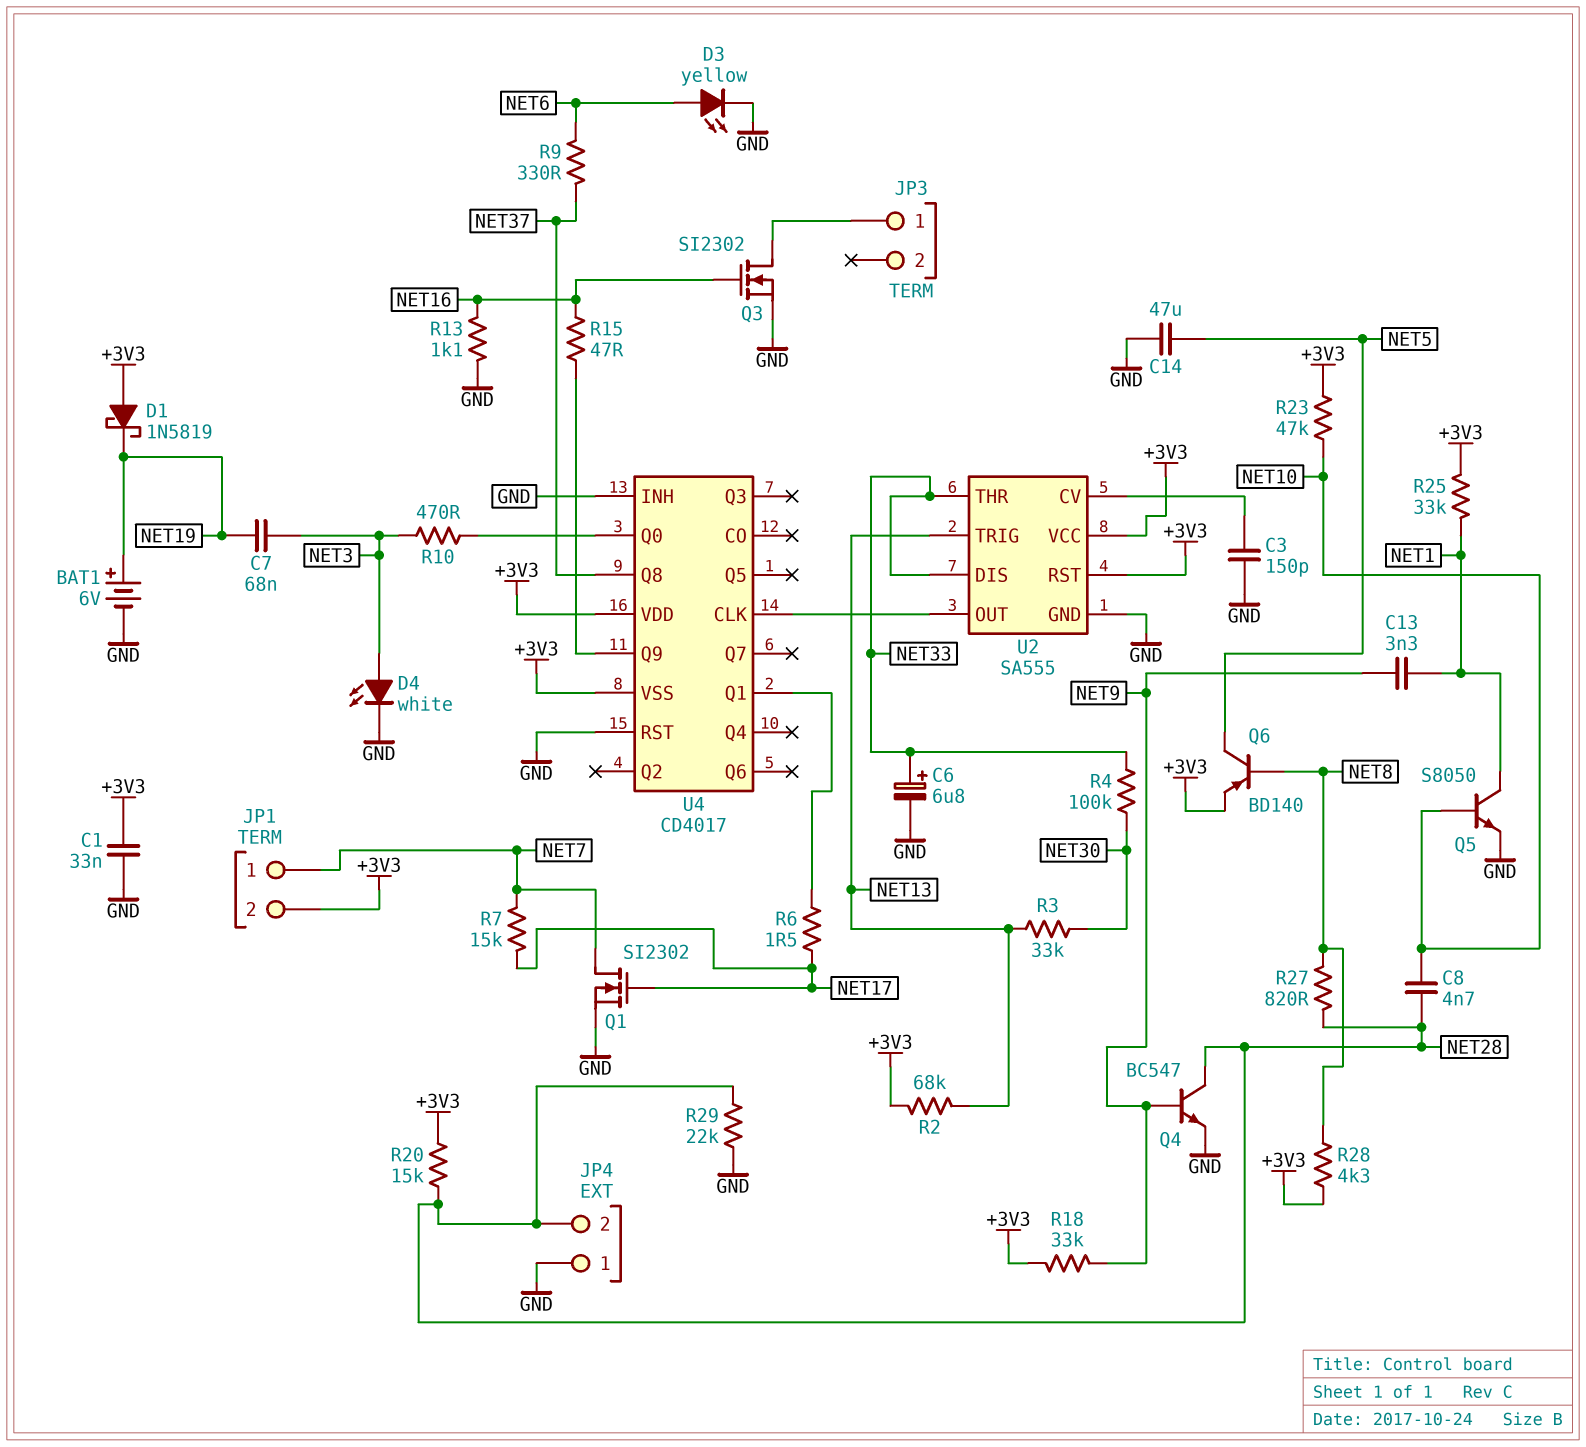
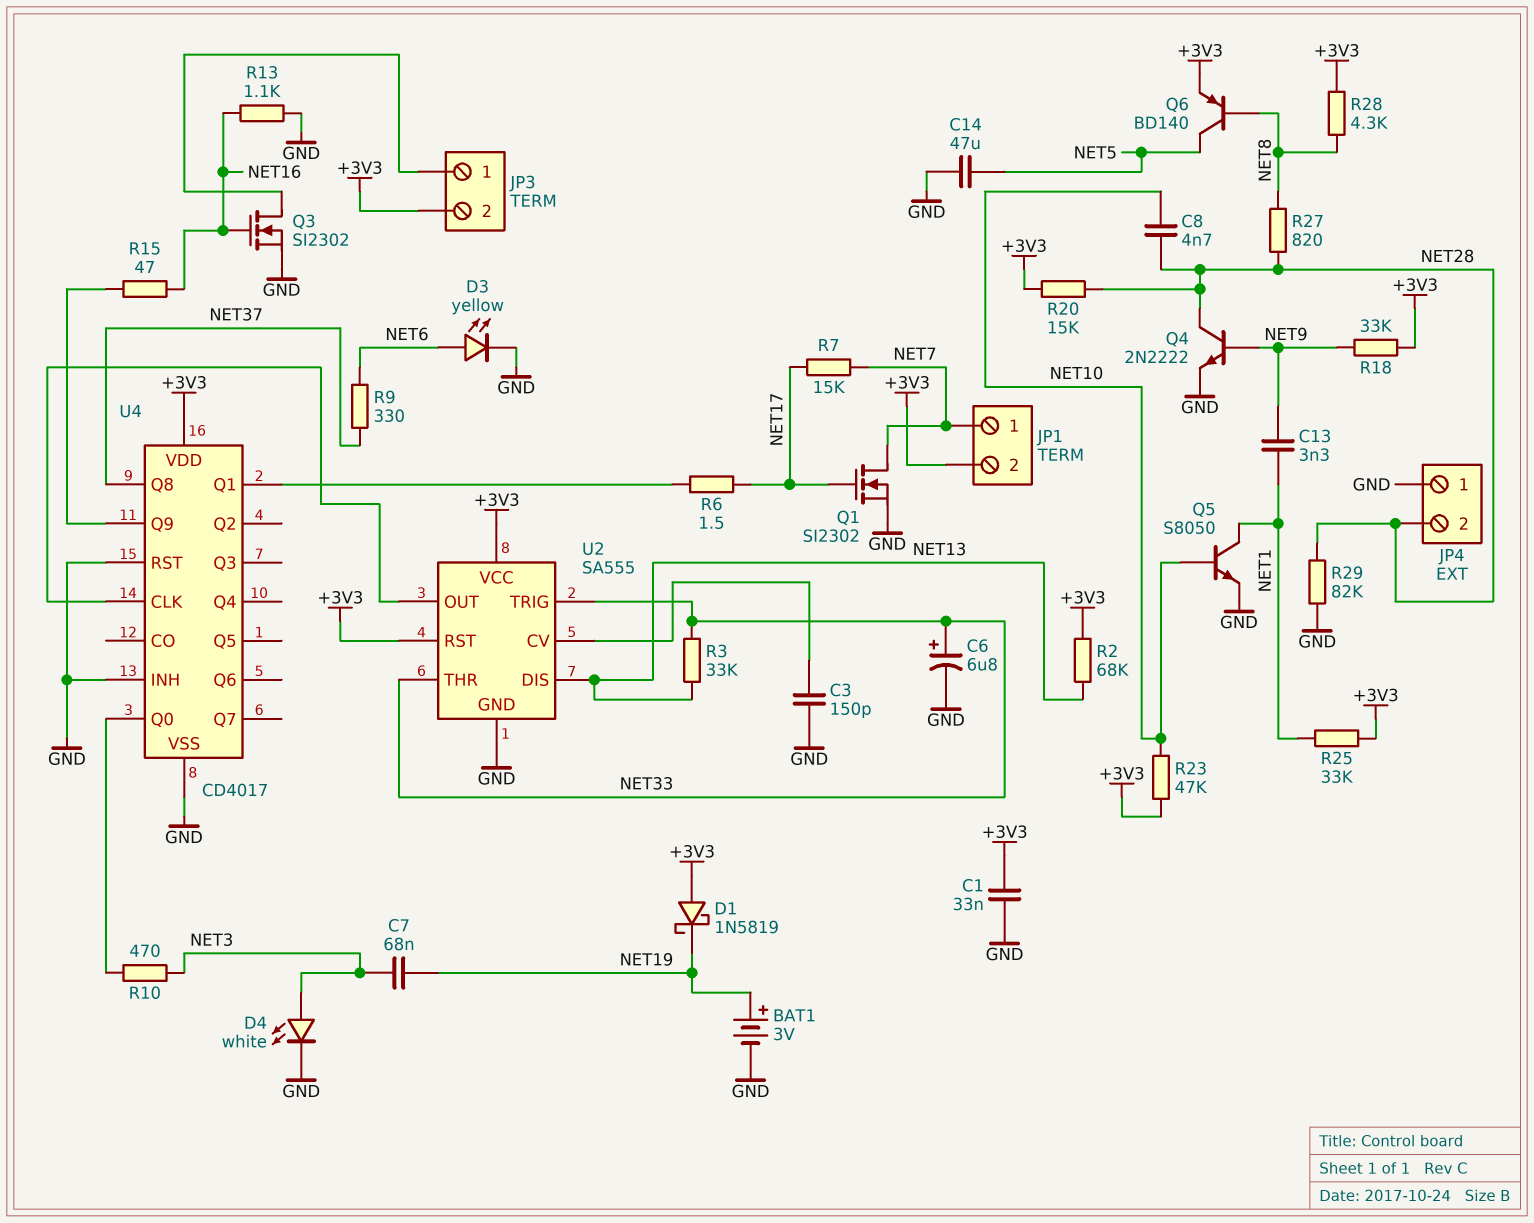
BAT1: 6V (plus NET19, minus GND) -> 3V (plus NET19, minus GND)
JP3 pin 2: none -> +3V3
Q4: NPN BC547 (B NET9, C NET28, E GND) -> NPN 2N2222 (B NET9, C NET28, E GND)
R3: 33k (NET13, NET30) -> 33k (NET13, NET33)
R4: 100k (NET30, NET33) -> none
R29: 22k (GND, NET28) -> 82k (GND, NET28)
U2 pin DIS: NET33 -> NET13
U2 pin TRIG: NET13 -> NET33
U4 pin VSS: +3V3 -> GND

